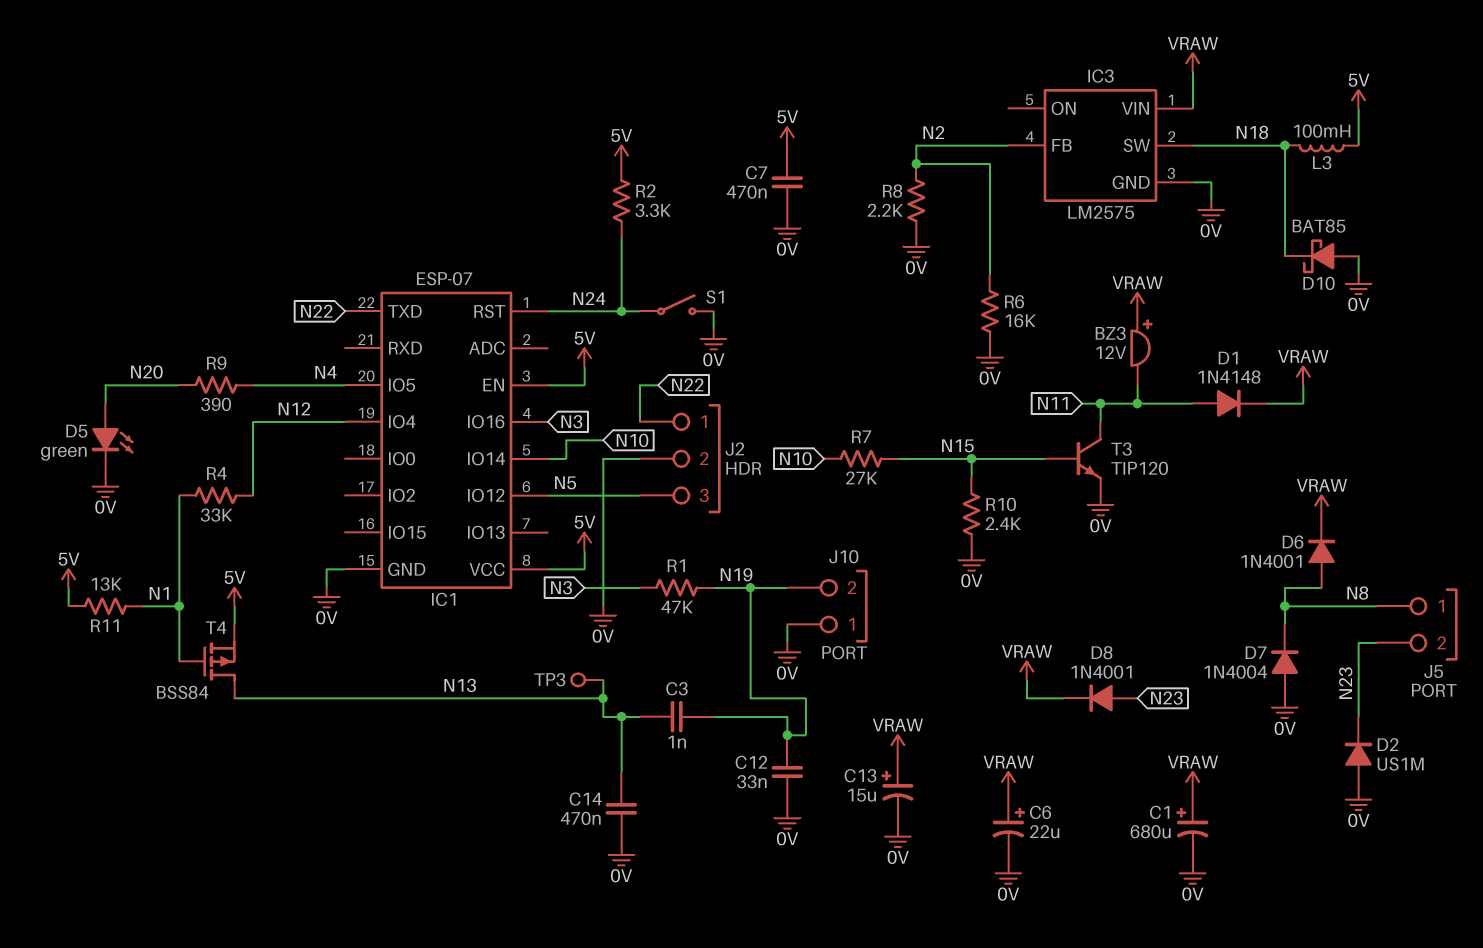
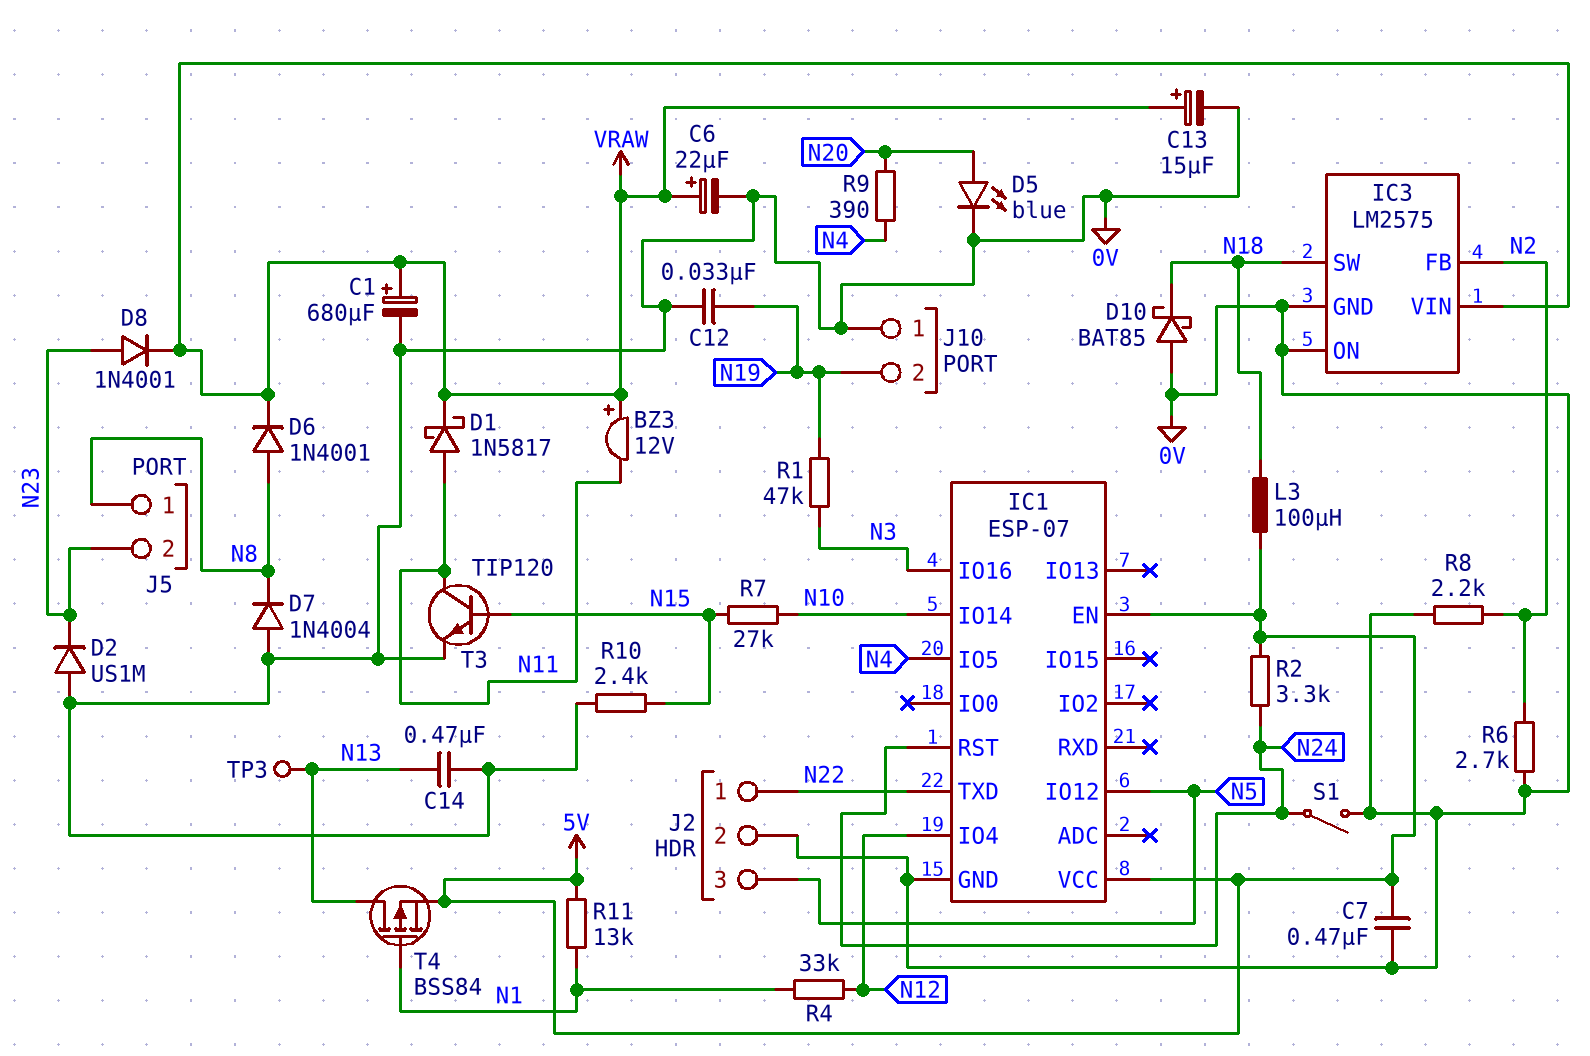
C3: 1nF (N13, N19) -> none
D1: diode 1N4148 (A N11, K VRAW) -> schottky 1N5817 (A N11, K VRAW)
D5: LED green (A N20, K 0V) -> LED blue (A N20, K 0V)
IC3 pin ON: none -> 0V
L3: 100mH (5V, N18) -> 100uH (5V, N18)
R6: 16k (0V, N2) -> 2.7k (0V, N2)

